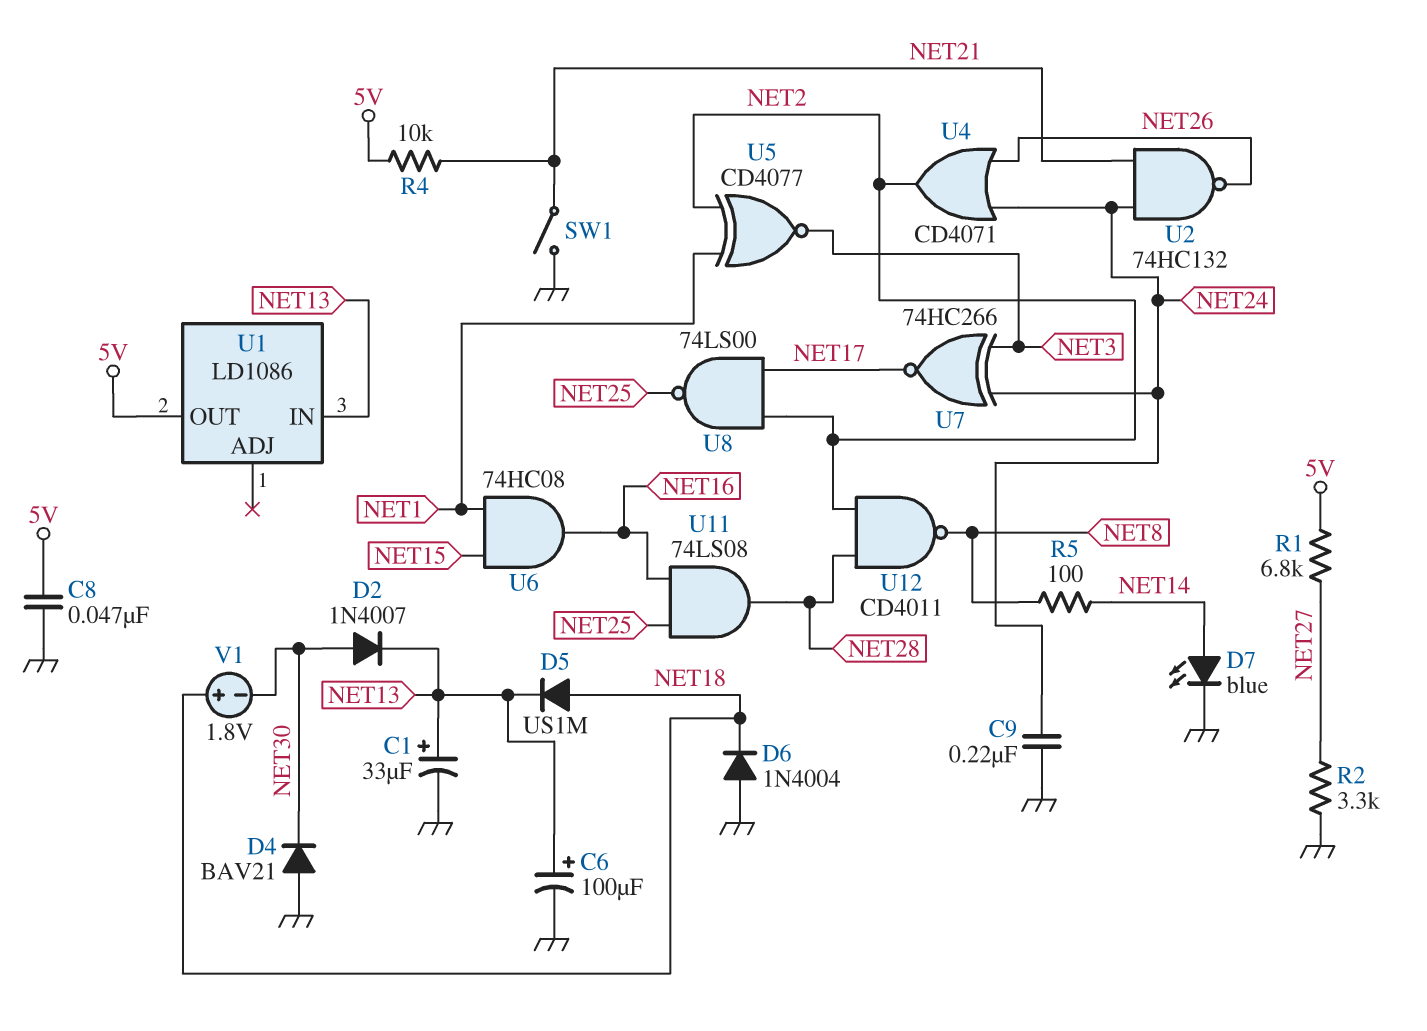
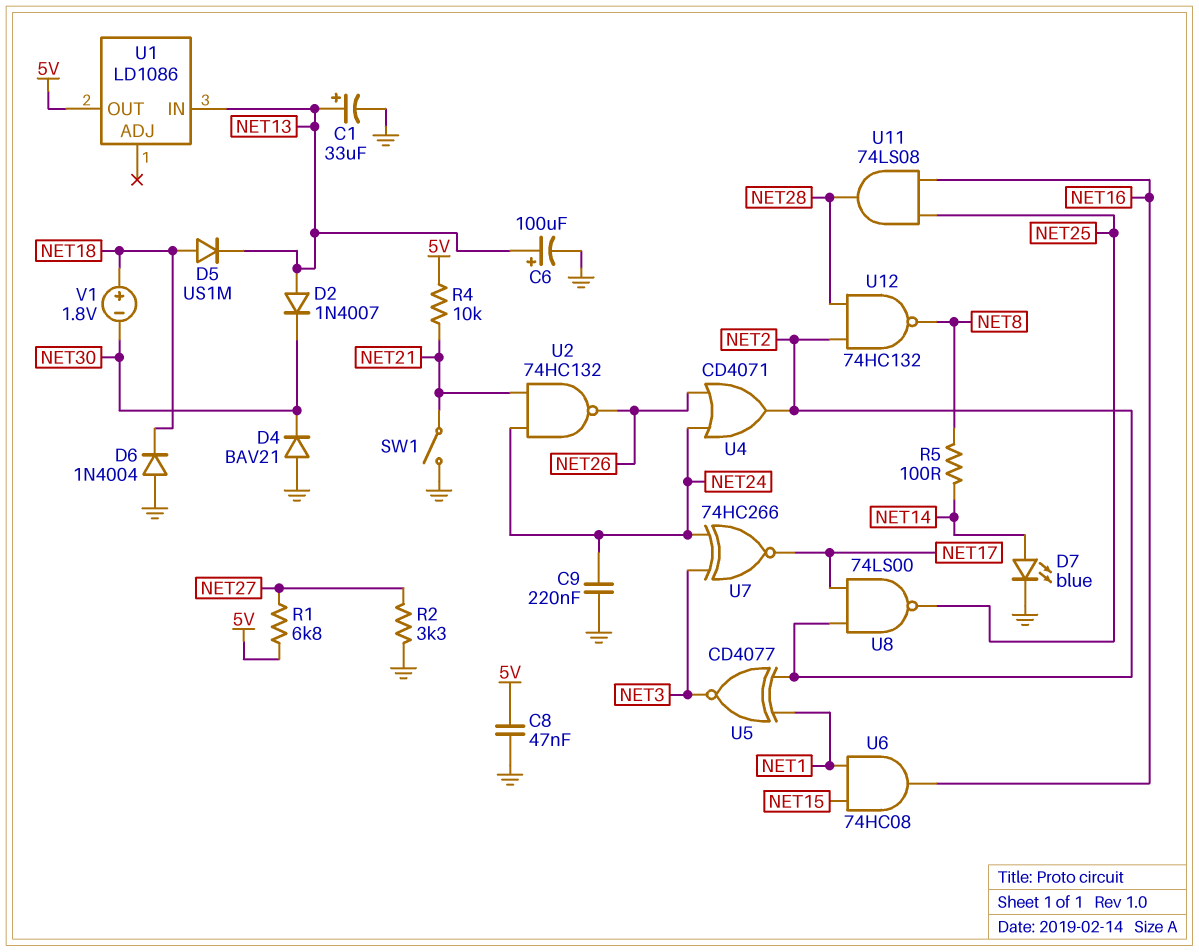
D2: diode 1N4007 (A NET30, K NET13) -> diode 1N4007 (A NET13, K NET30)
U12: NAND CD4011 (in NET2, in NET28, out NET8) -> NAND 74HC132 (in NET2, in NET28, out NET8)

